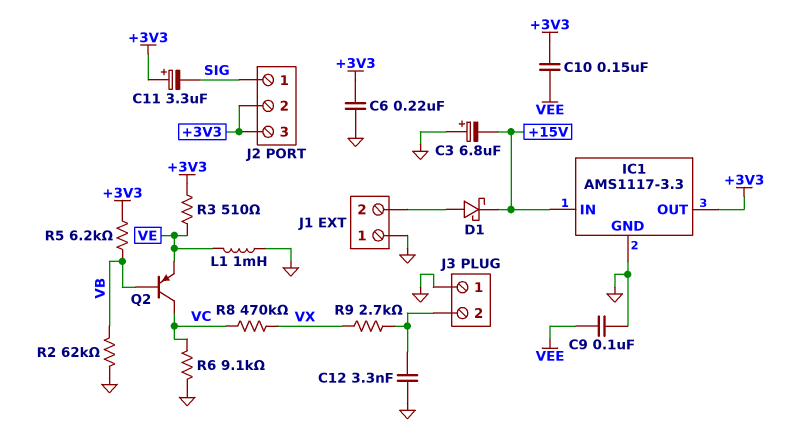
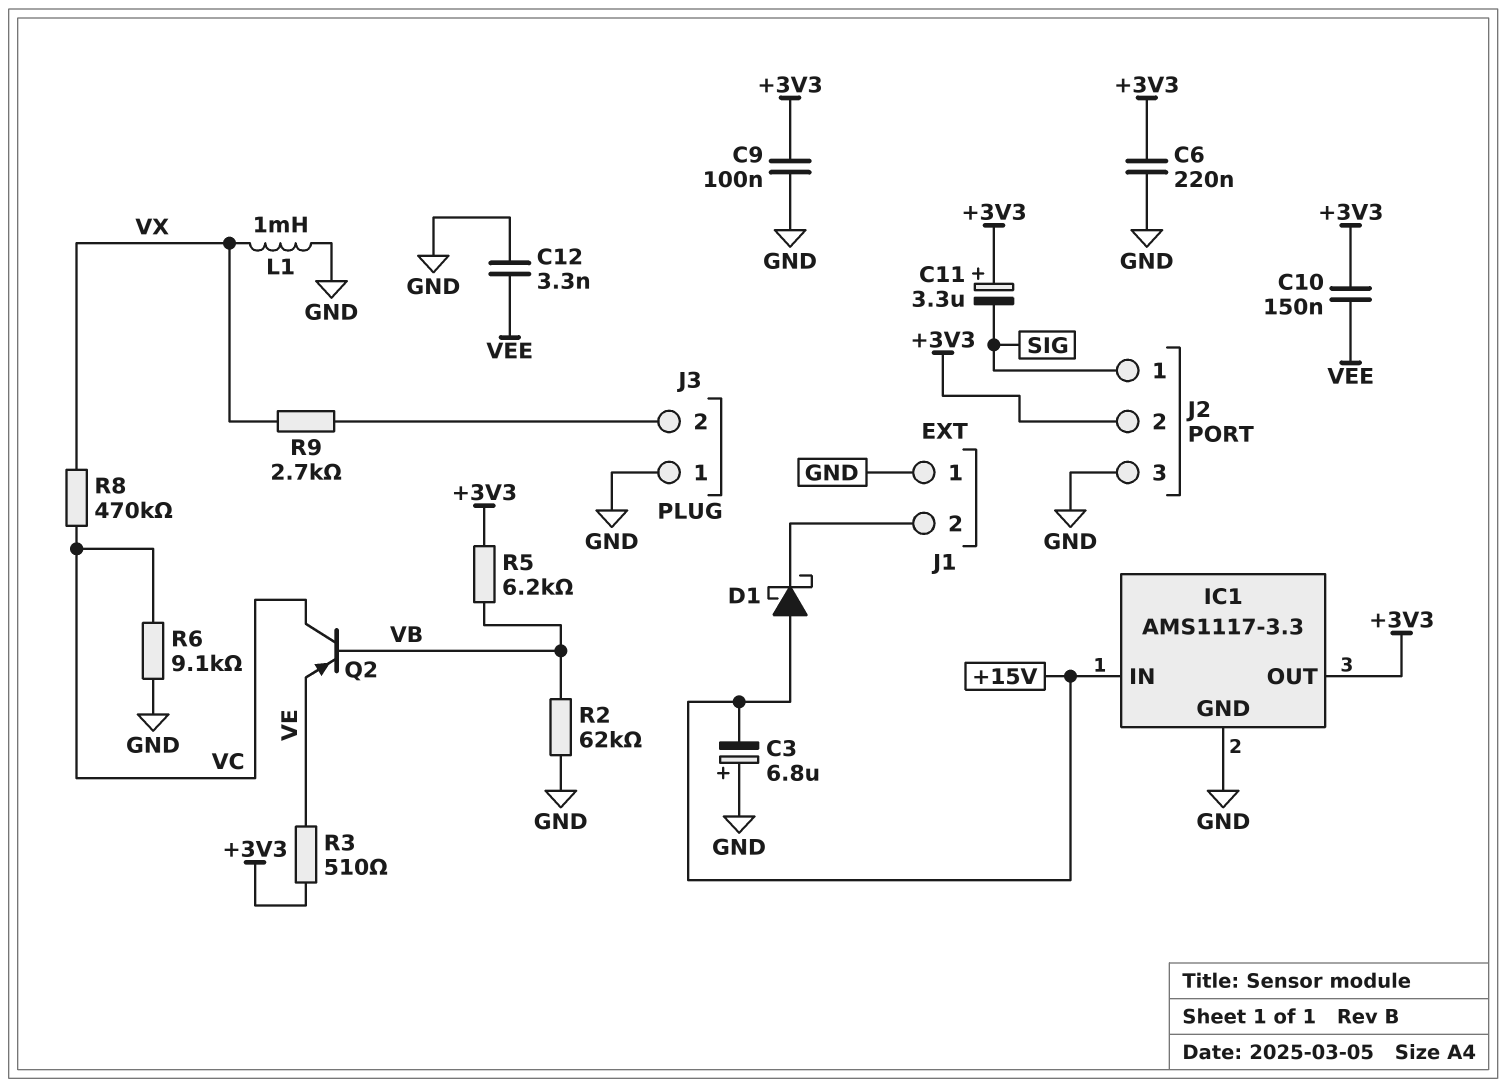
C9: 100nF (GND, VEE) -> 100nF (+3V3, GND)
C12: 3.3nF (GND, J3/2) -> 3.3nF (GND, VEE)
D1: schottky (A J1/2, K +15V) -> schottky (A +15V, K J1/2)
J2 pin 3: +3V3 -> GND
L1: 1mH (GND, VE) -> 1mH (GND, VX)

